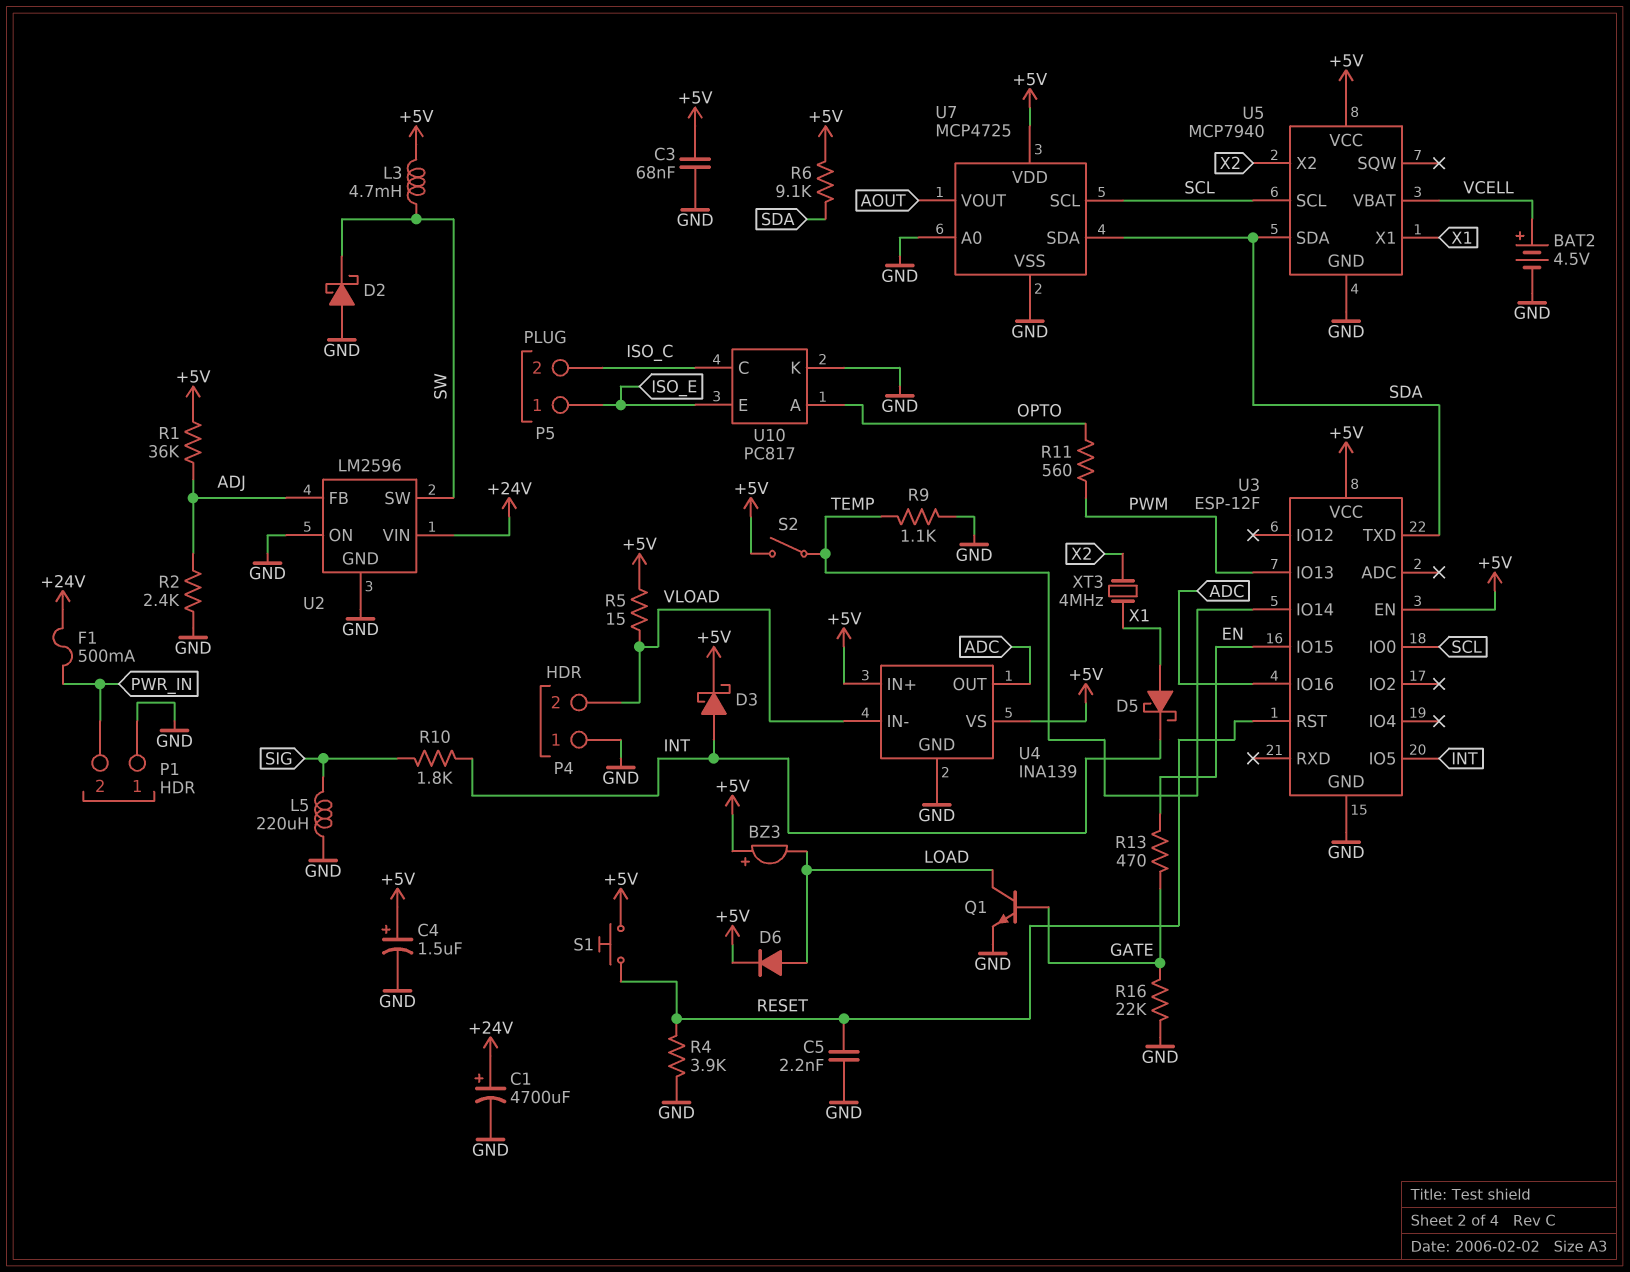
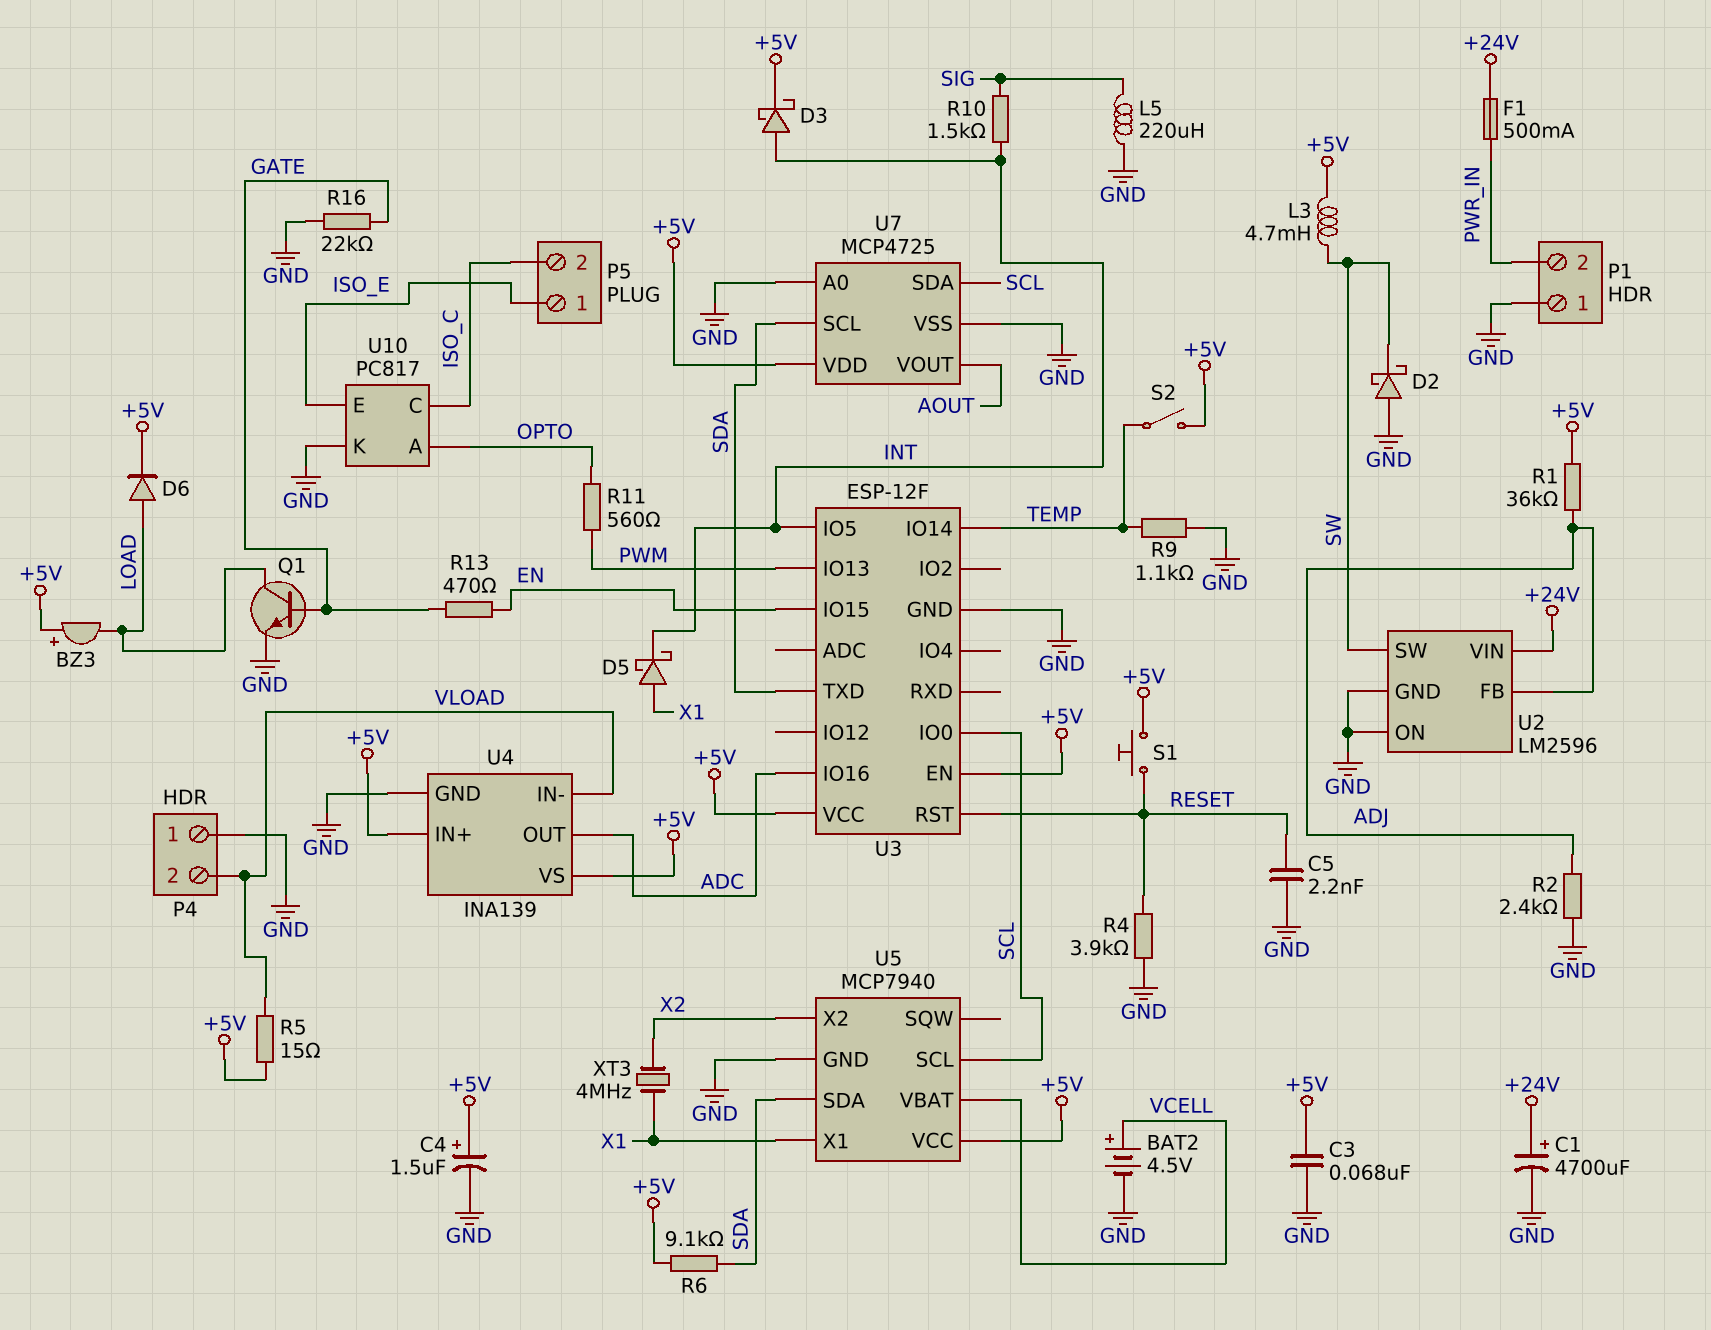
R10: 1.8k (INT, SIG) -> 1.5k (INT, SIG)
U7 pin SCL: SCL -> SDA
U7 pin SDA: SDA -> SCL

